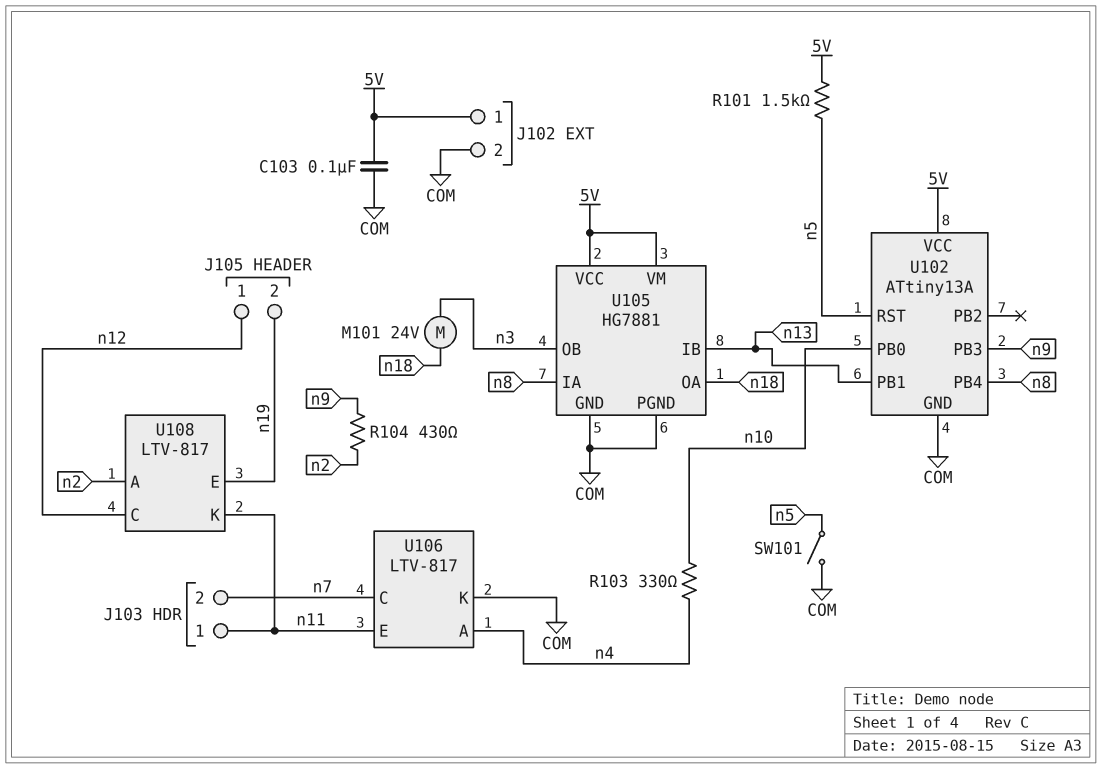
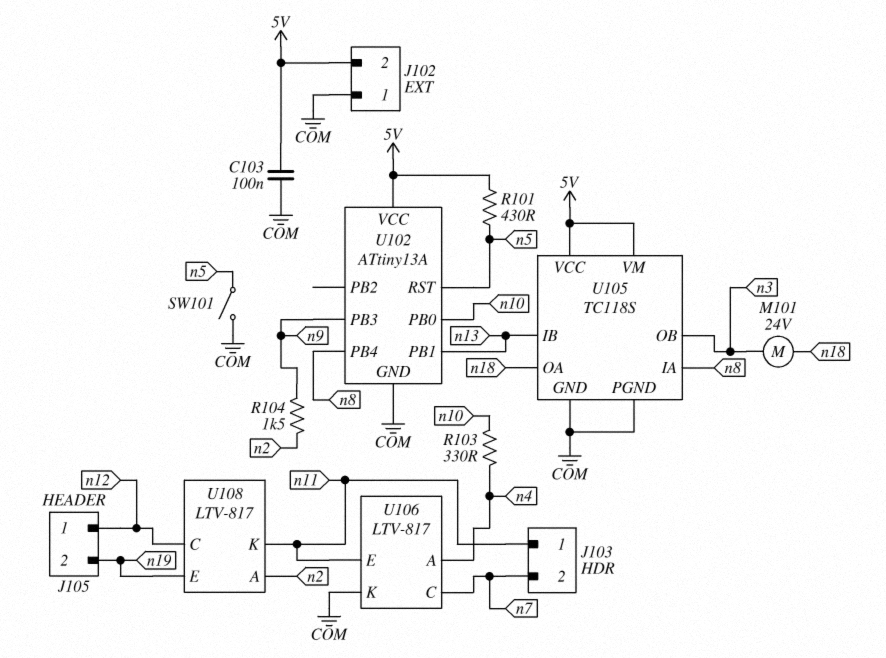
J102 pin 1: 5V -> COM
J102 pin 2: COM -> 5V
R101: 1.5k (5V, n5) -> 430 (5V, n5)
R104: 430 (n2, n9) -> 1.5k (n2, n9)
U105: HG7881 -> TC118S

